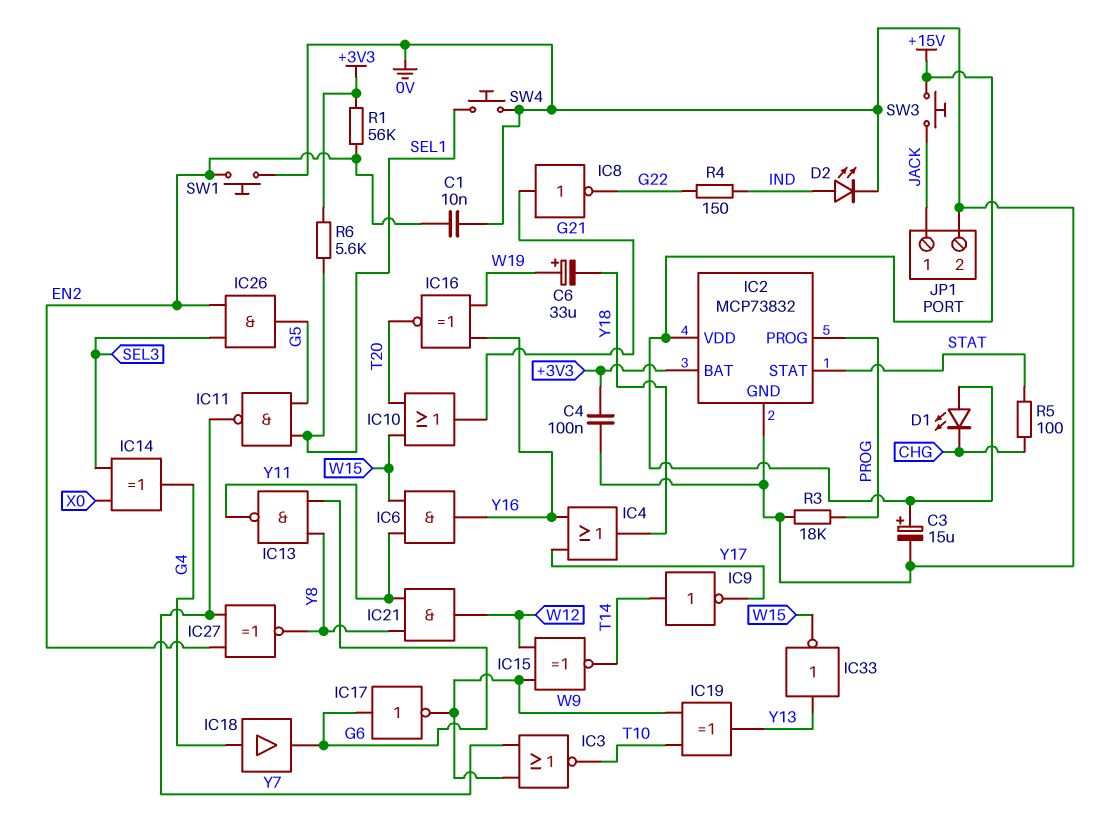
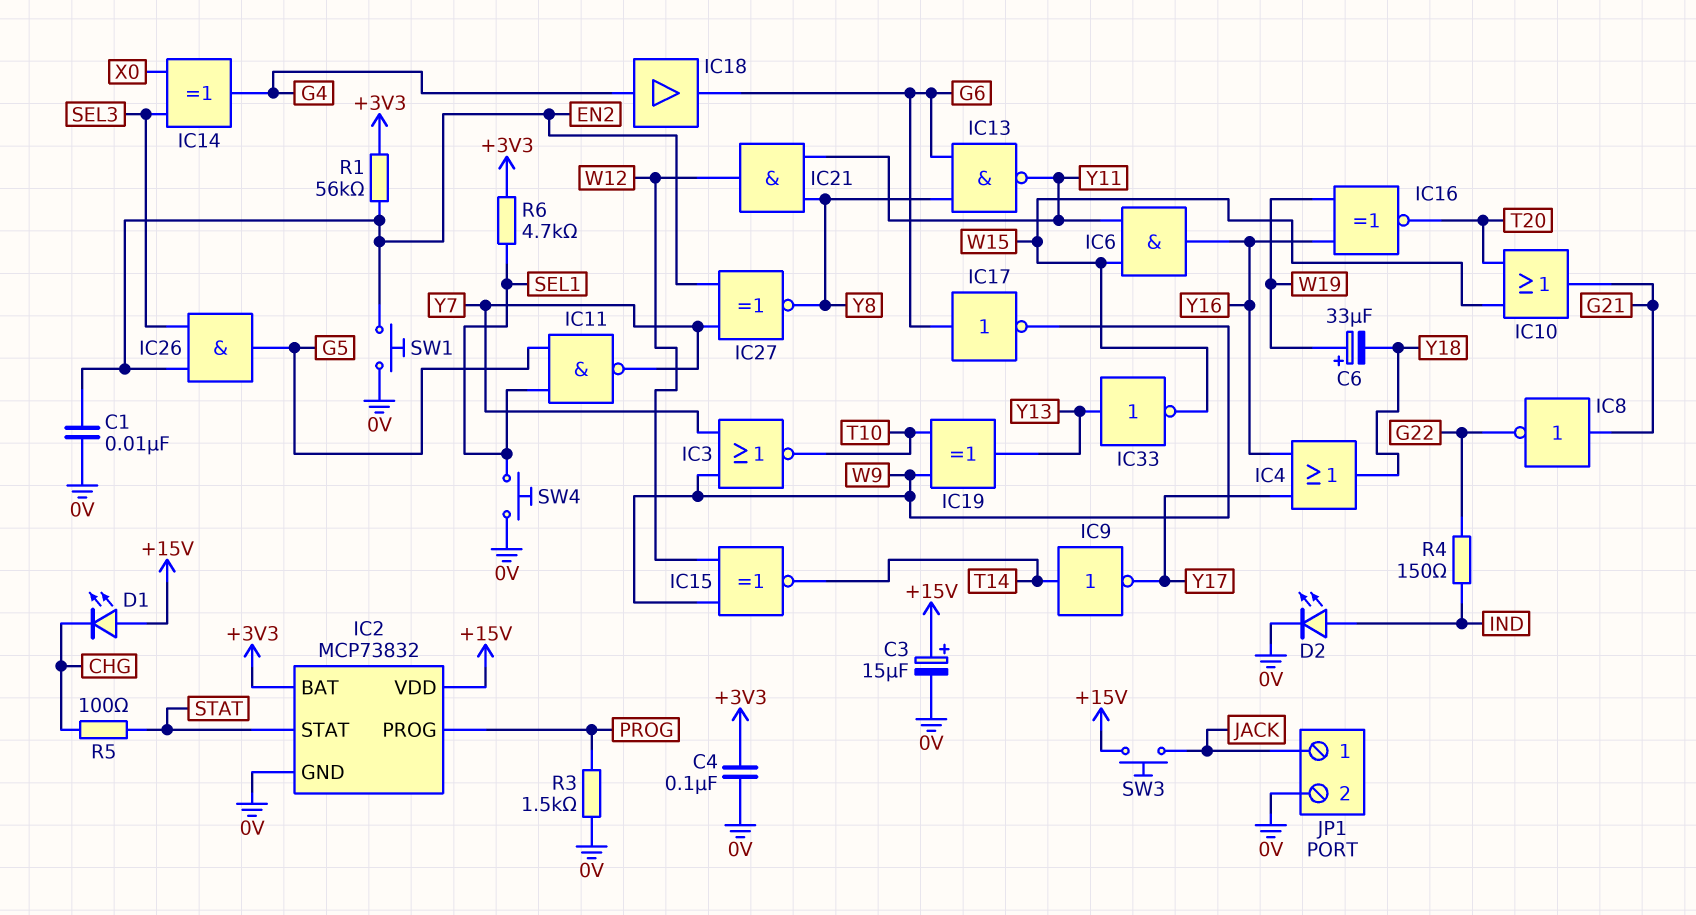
R3: 18k (0V, PROG) -> 1.5k (0V, PROG)
R6: 5.6k (+3V3, SEL1) -> 4.7k (+3V3, SEL1)

